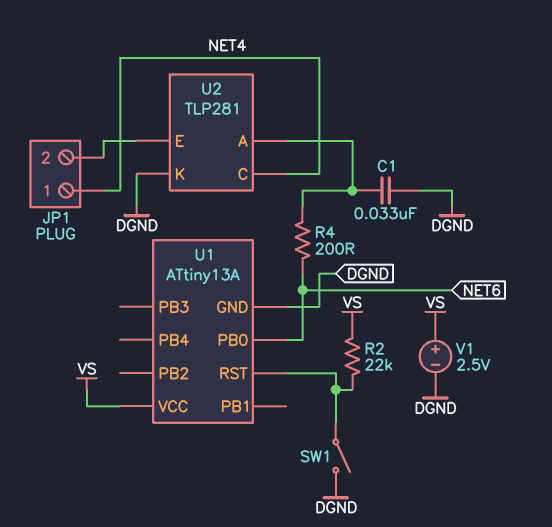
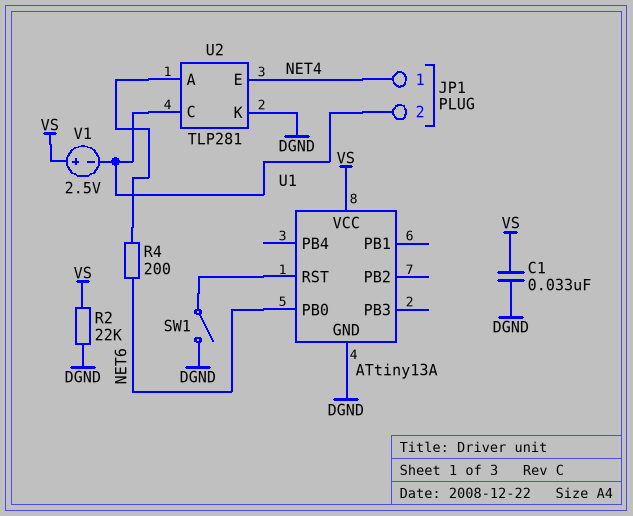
C1: 33nF (DGND, U2/A) -> 33nF (DGND, VS)
R2: 22k (U1/RST, VS) -> 22k (DGND, VS)
U2 pin C: NET4 -> JP1/2
U2 pin E: JP1/2 -> NET4
V1: 2.5V (plus VS, minus DGND) -> 2.5V (plus VS, minus JP1/2)

